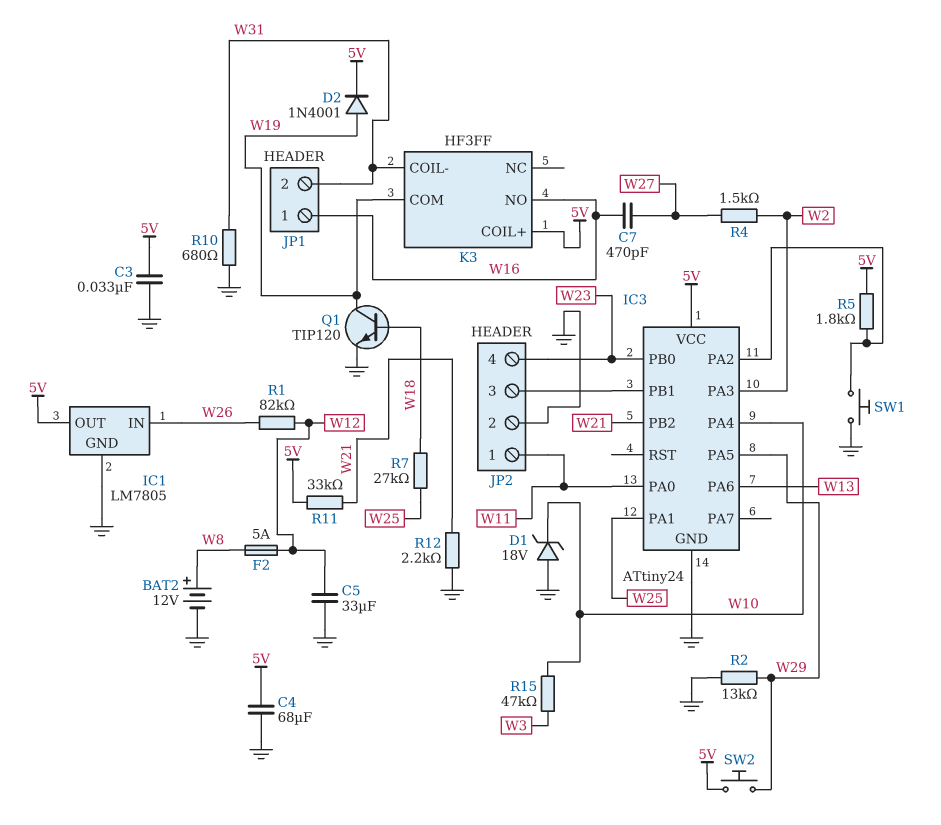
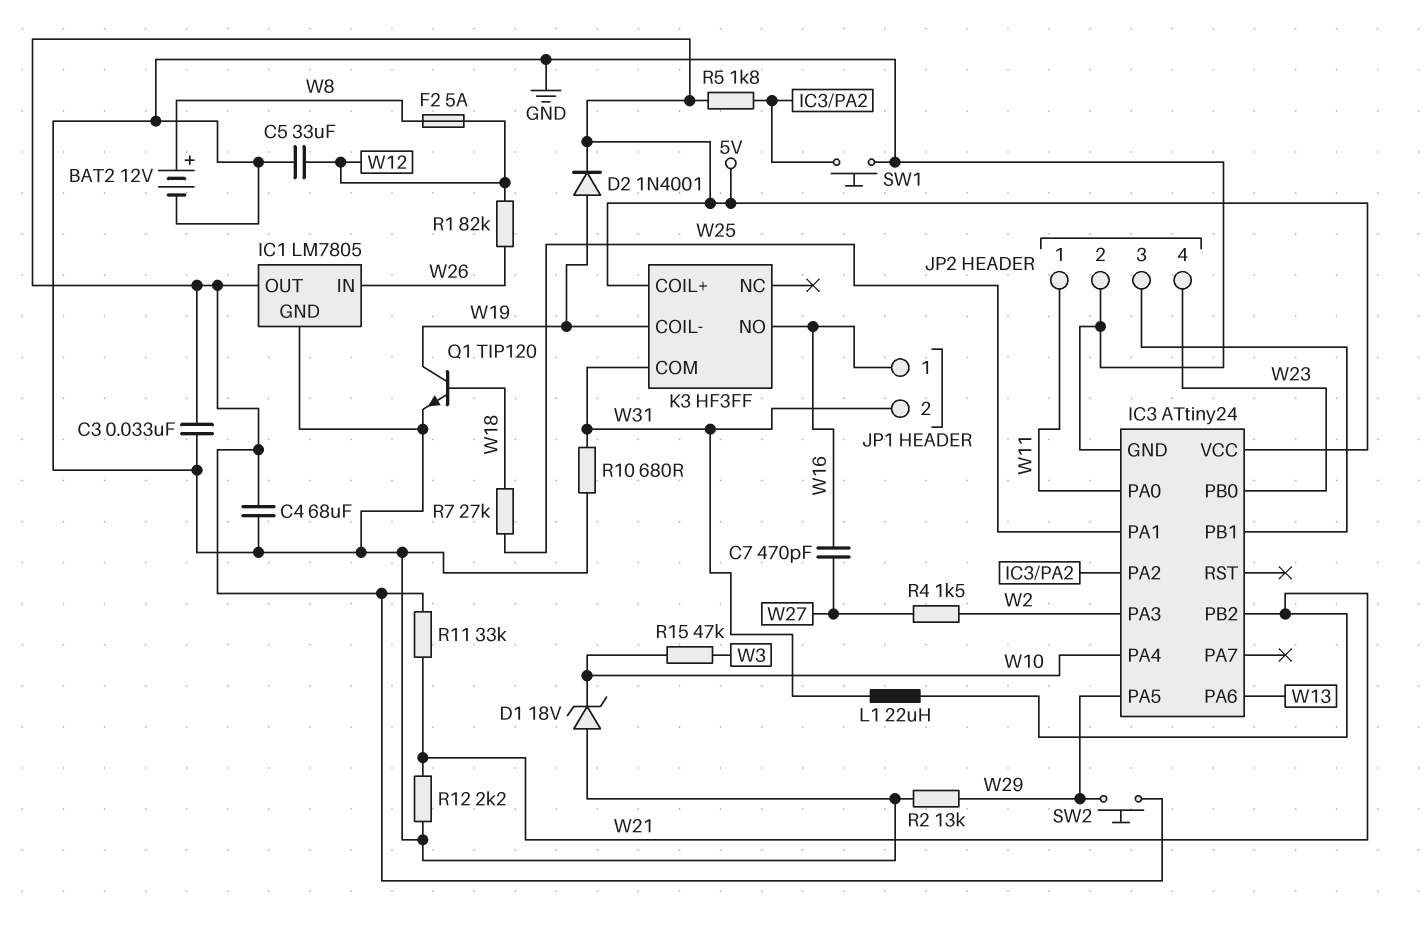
K3 pin COIL-: W31 -> W19
K3 pin COM: W19 -> W31
L1: none -> 22uH (W21, W31)

